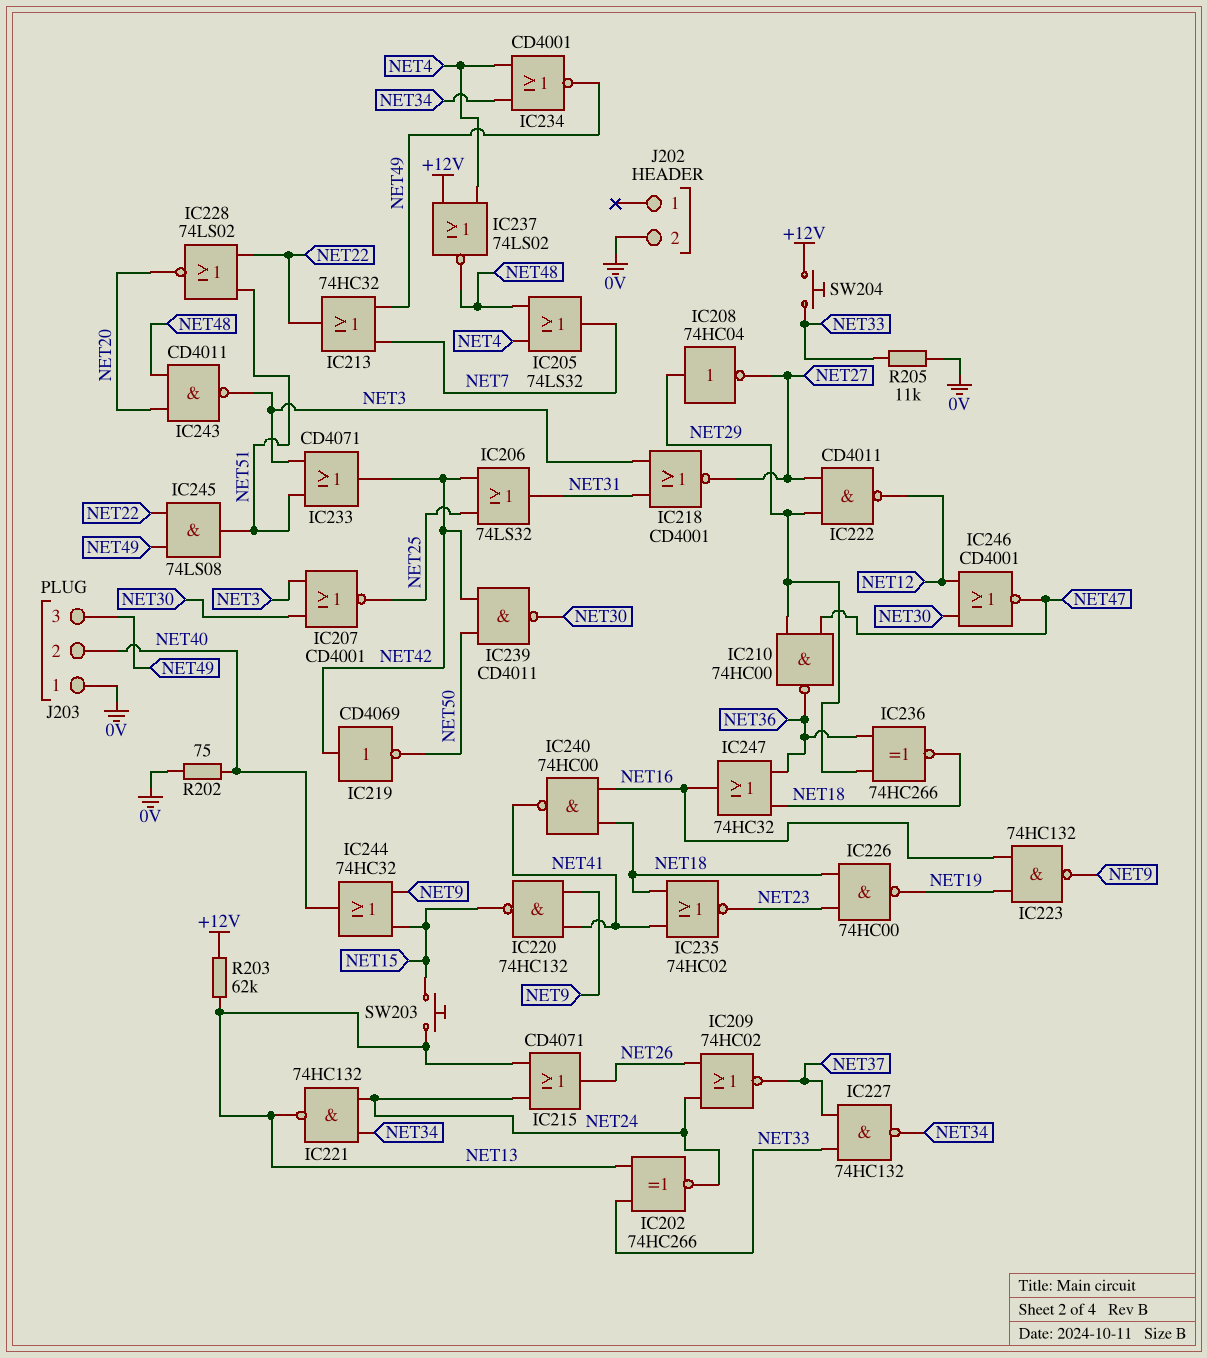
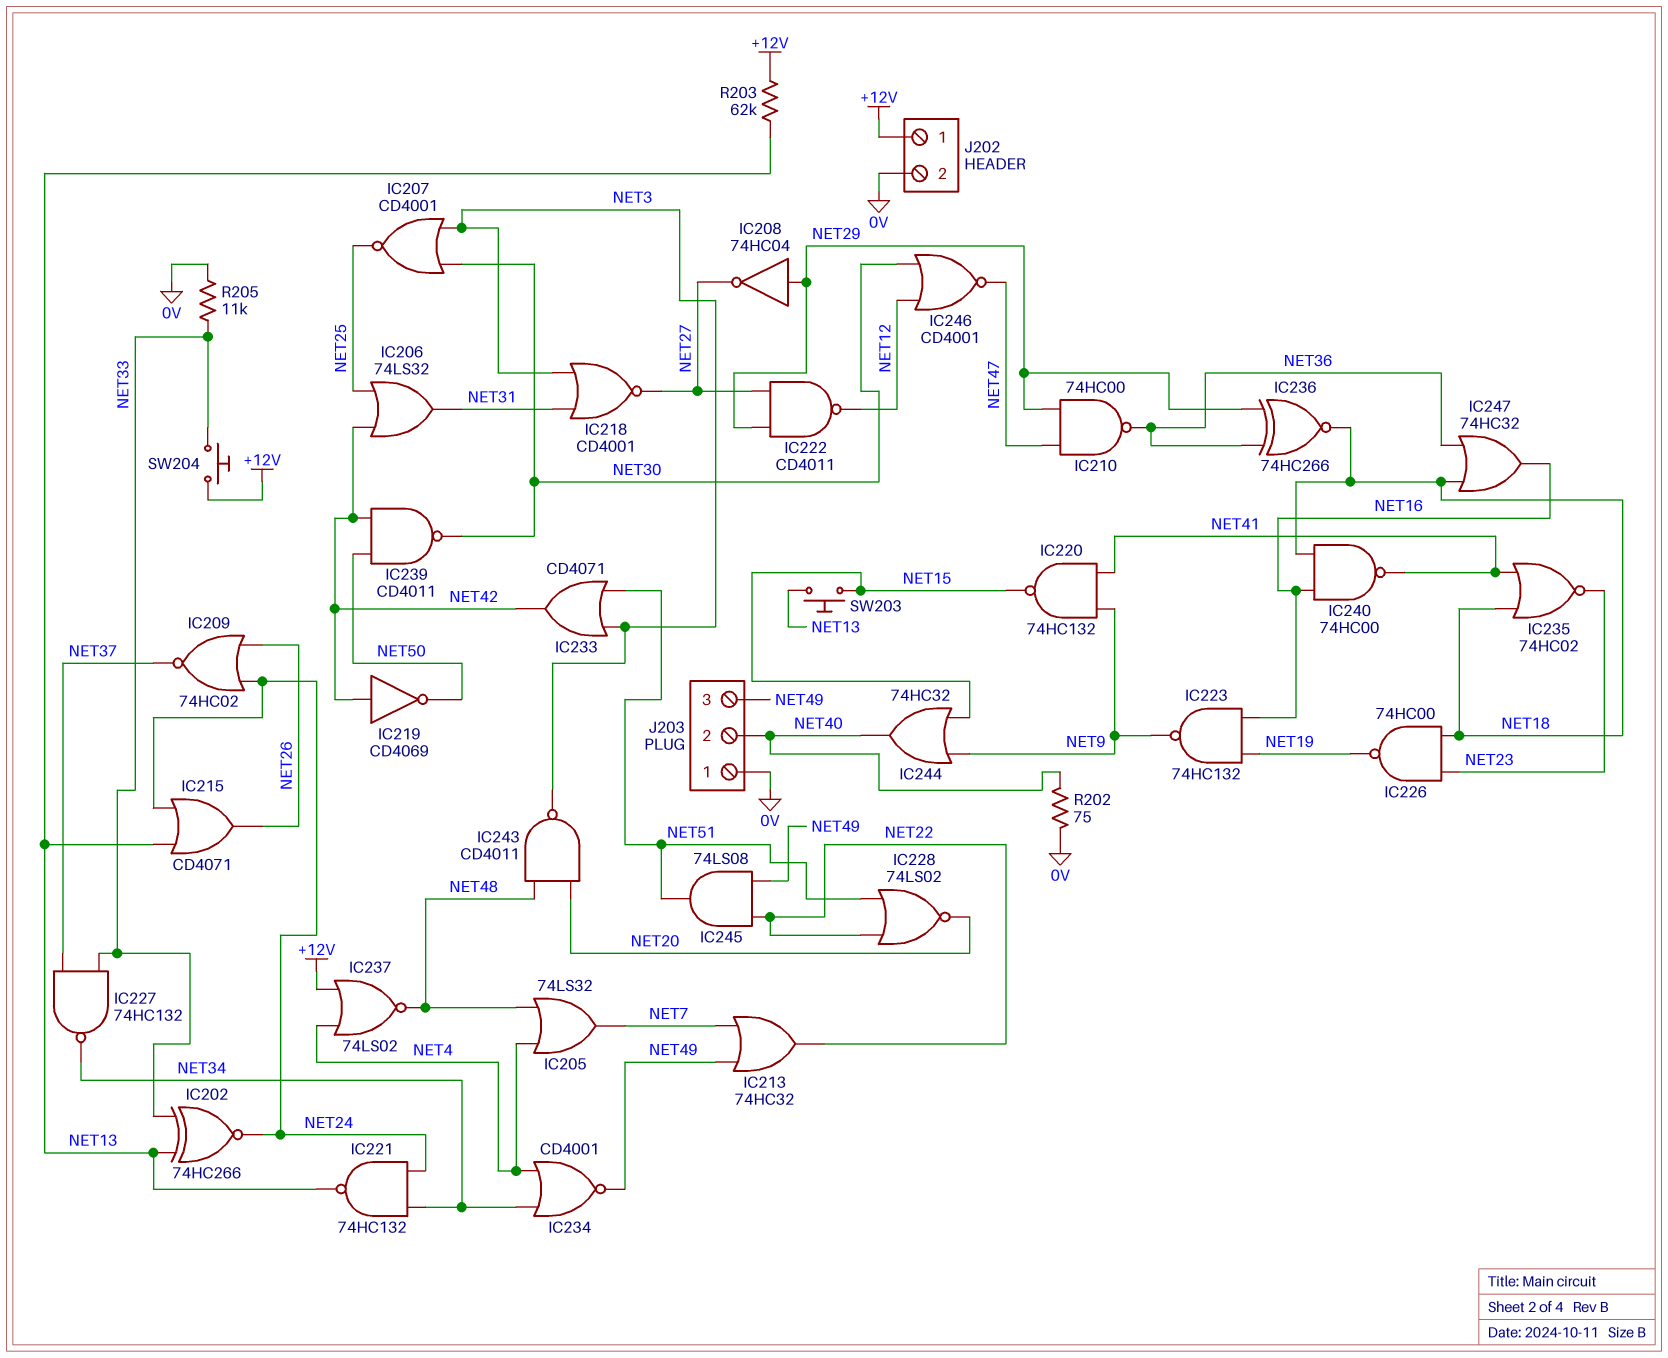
J202 pin 1: none -> +12V

